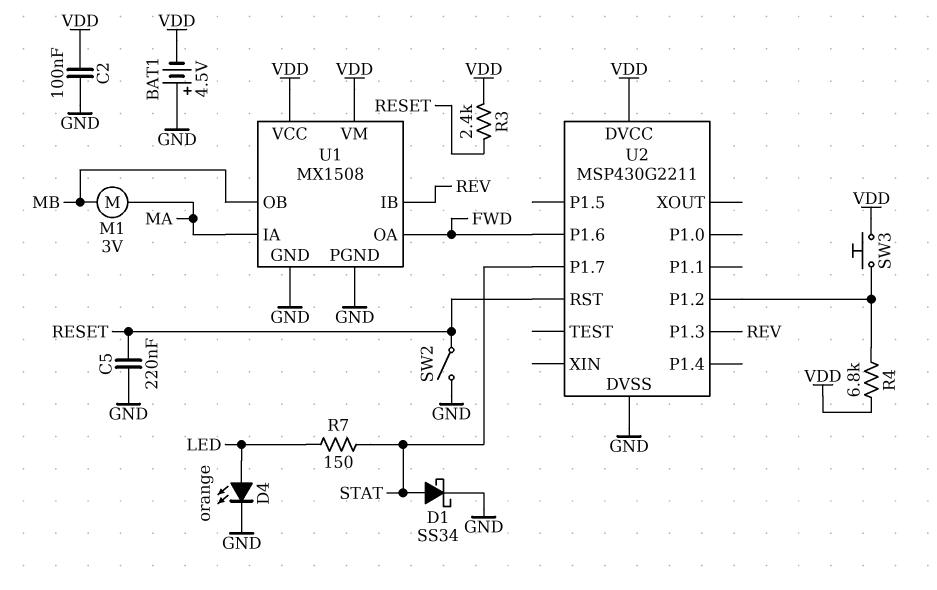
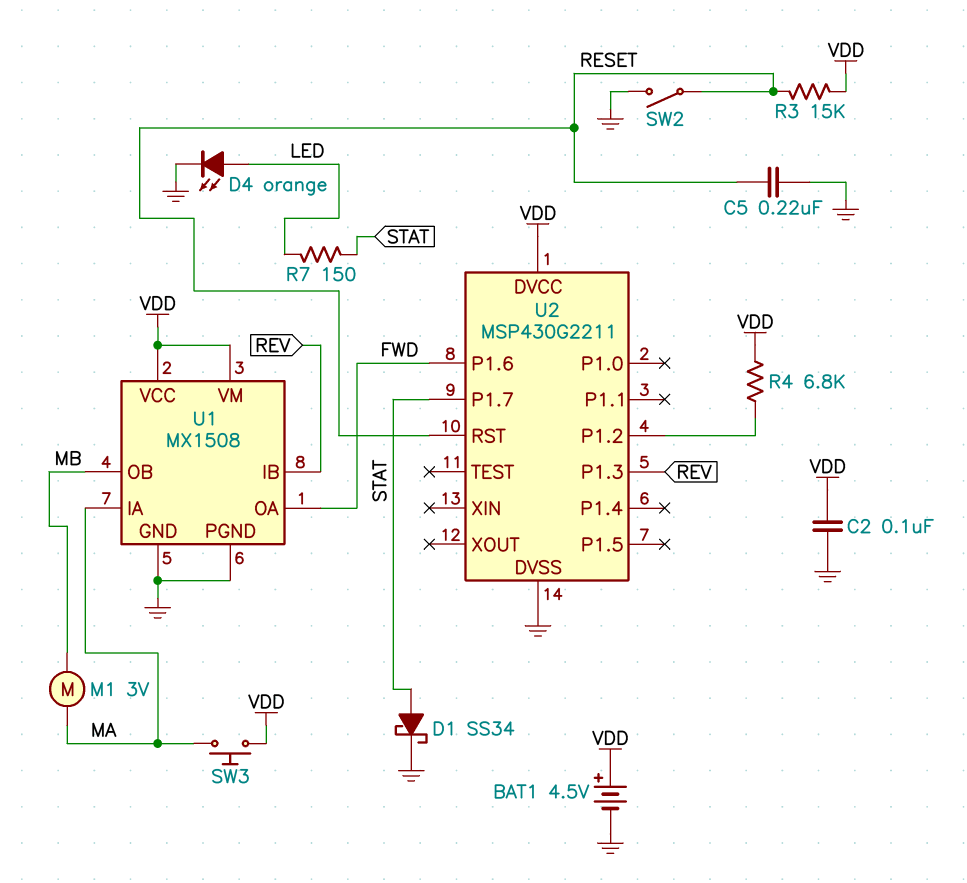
BAT1: 4.5V (plus GND, minus VDD) -> 4.5V (plus VDD, minus GND)
R3: 2.4k (RESET, VDD) -> 15k (RESET, VDD)
SW3: button (U2/P1.2, VDD) -> button (MA, VDD)

